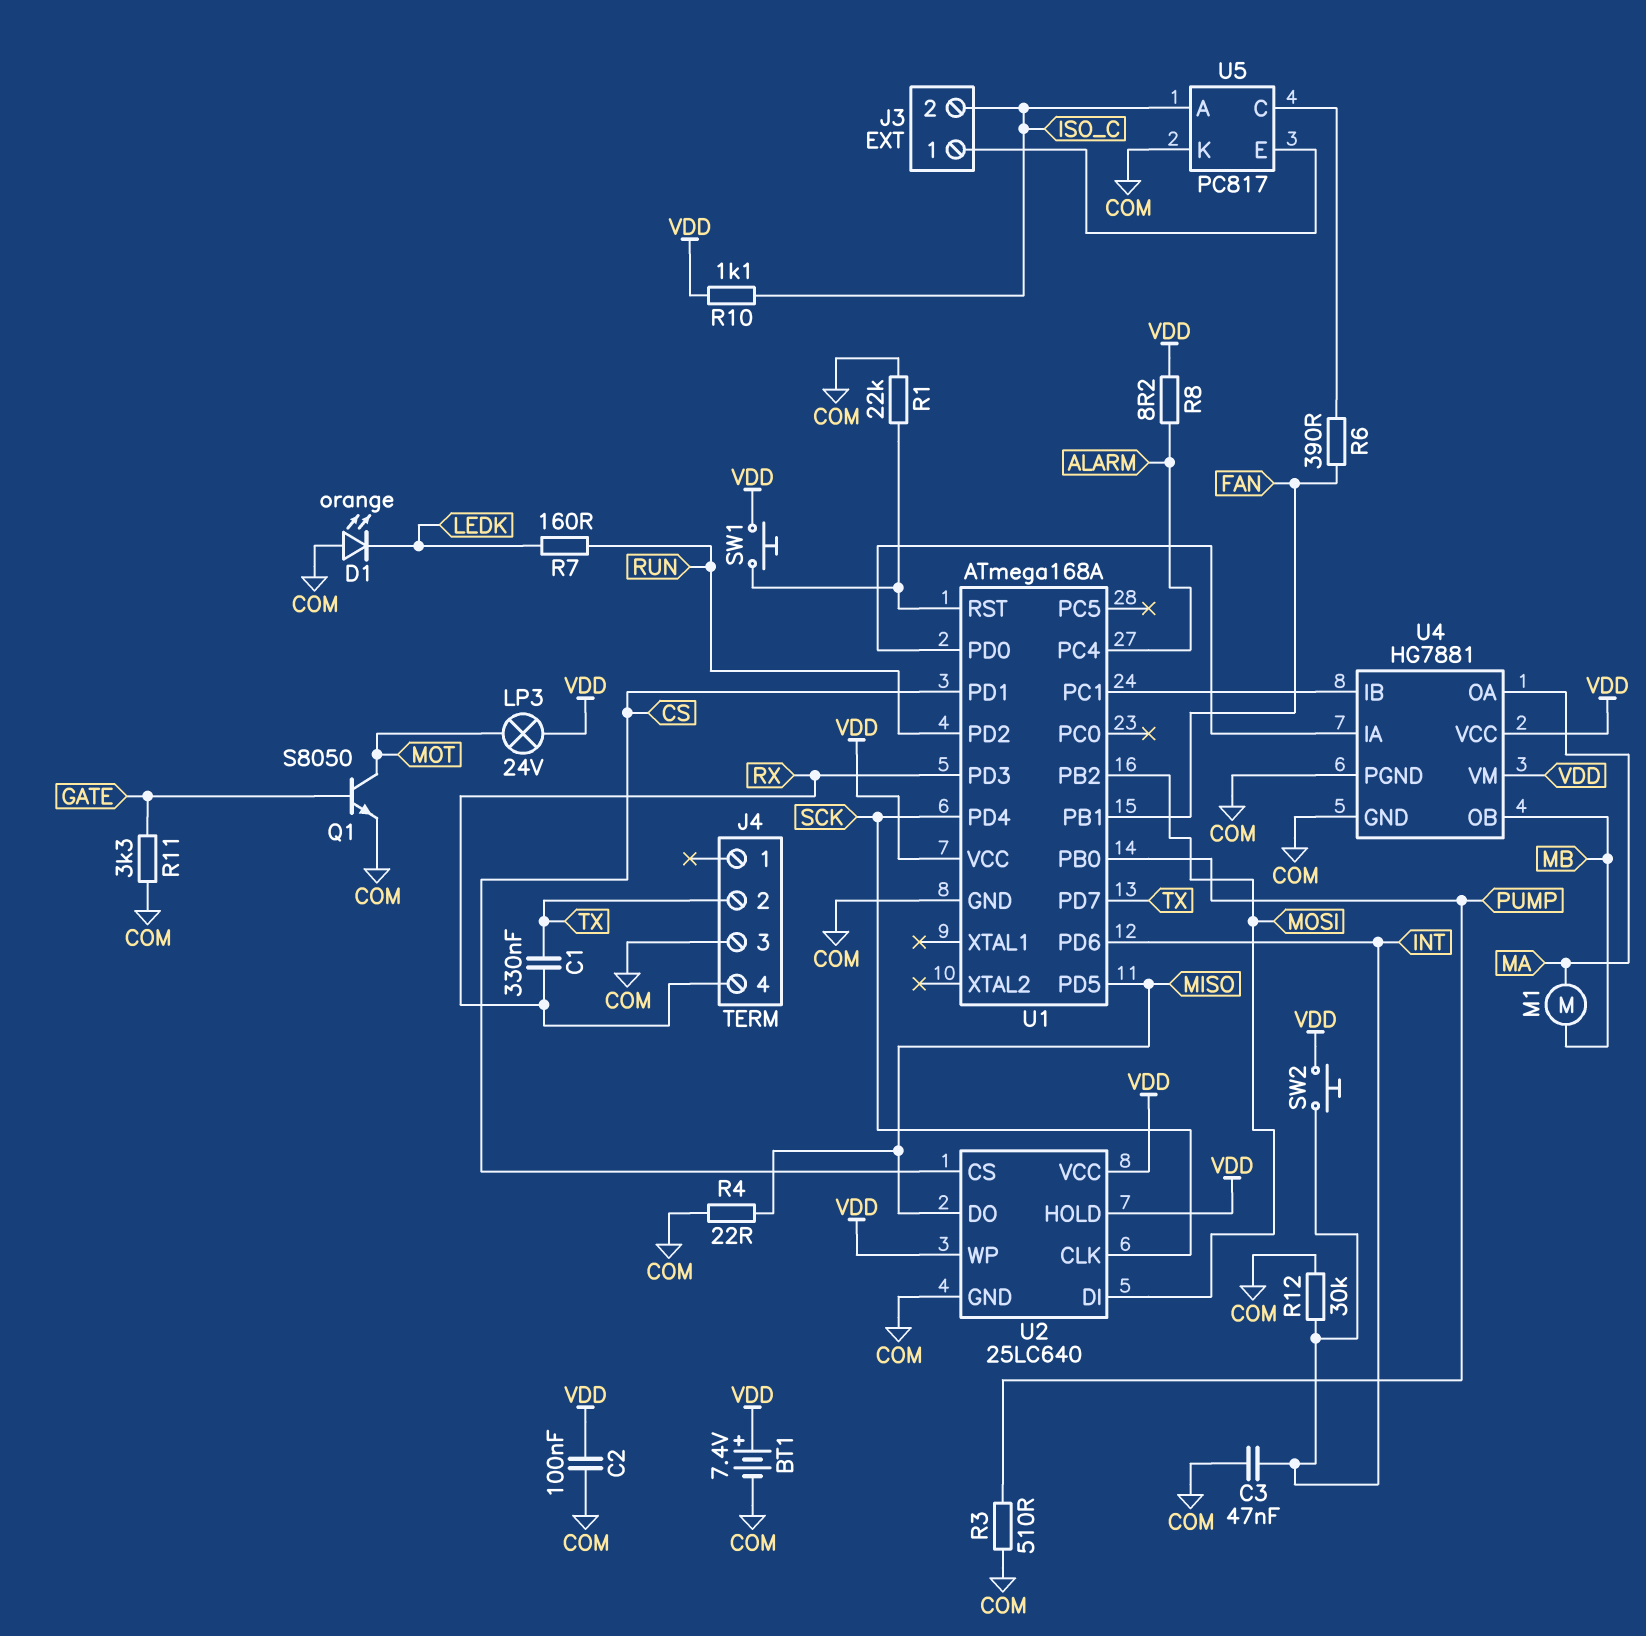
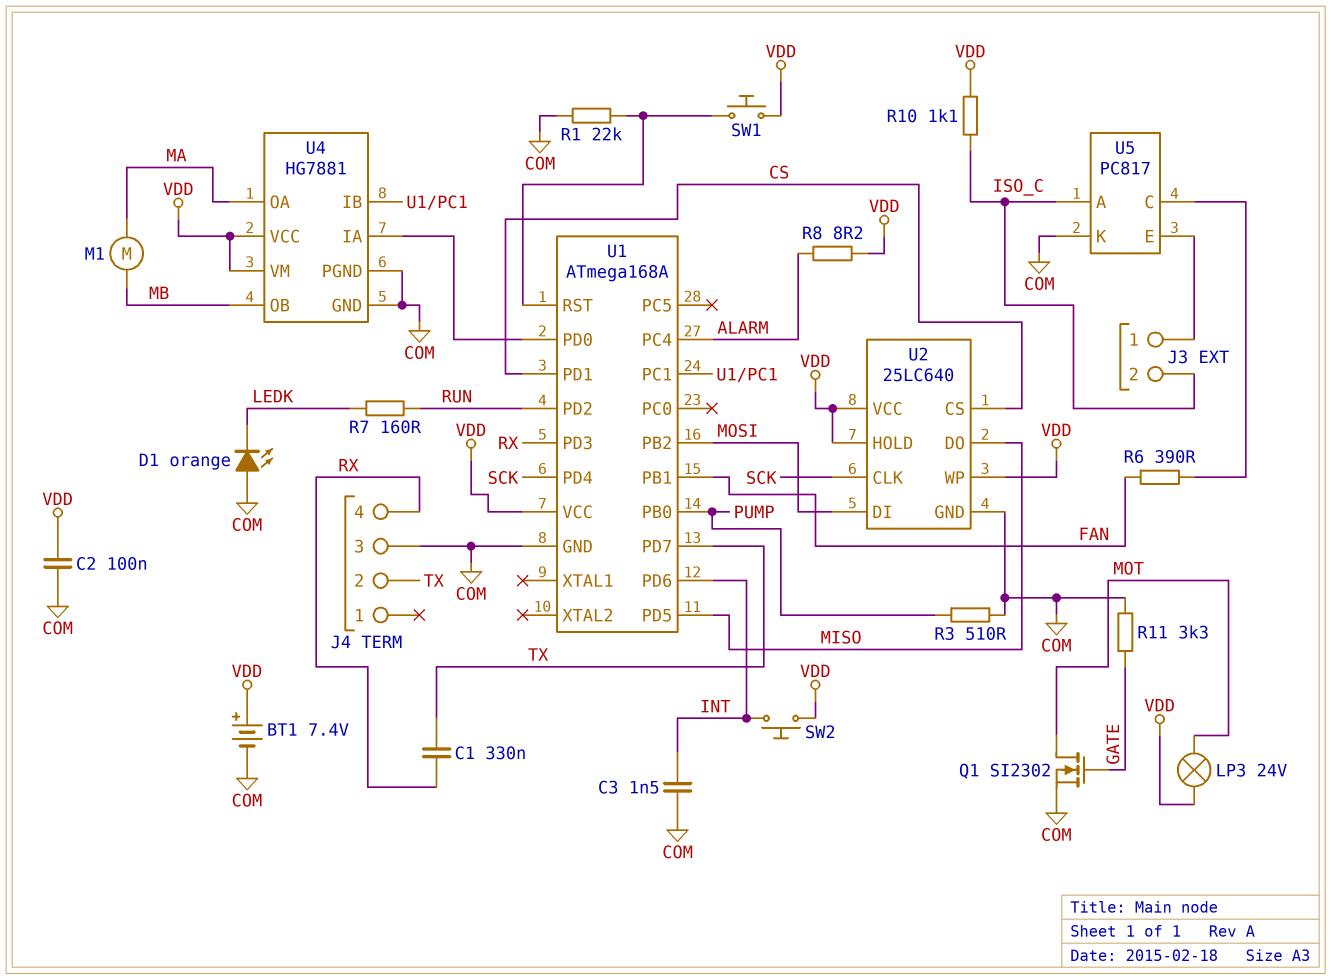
C3: 47nF (COM, INT) -> 1.5nF (COM, INT)
Q1: NPN S8050 (B GATE, C MOT, E COM) -> NMOS SI2302 (G GATE, D MOT, S COM)
R4: 22 (COM, MISO) -> none
R12: 30k (COM, INT) -> none

